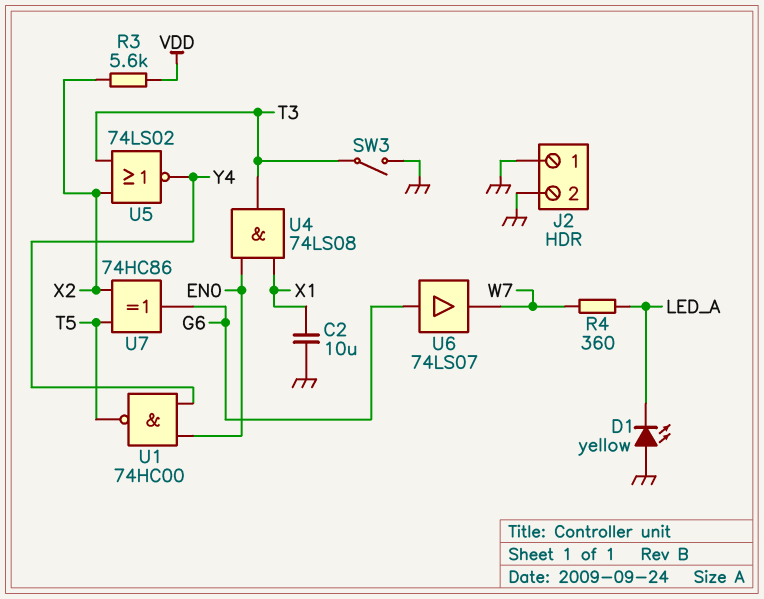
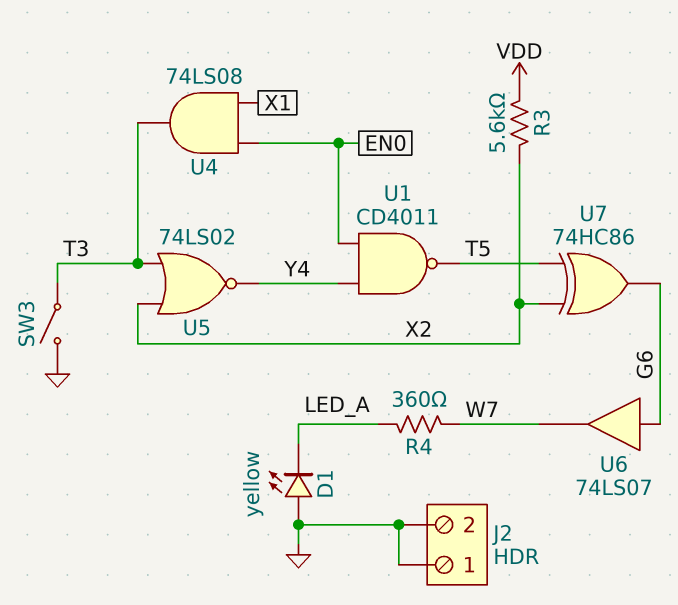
C2: 10uF (GND, X1) -> none
U1: NAND 74HC00 (in EN0, in Y4, out T5) -> NAND CD4011 (in EN0, in Y4, out T5)

